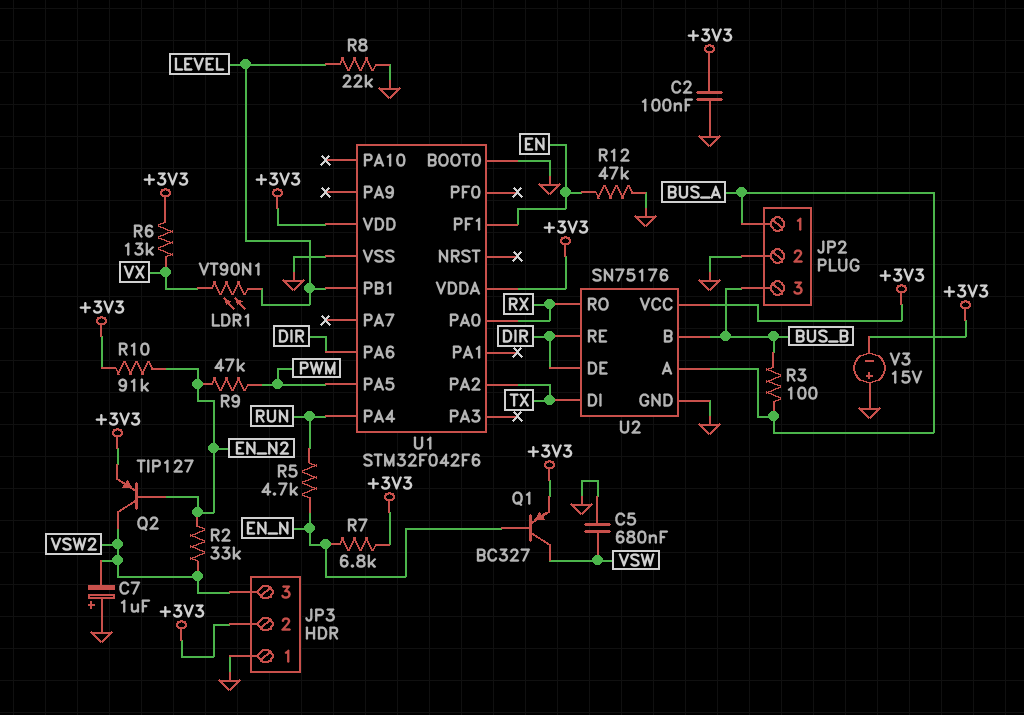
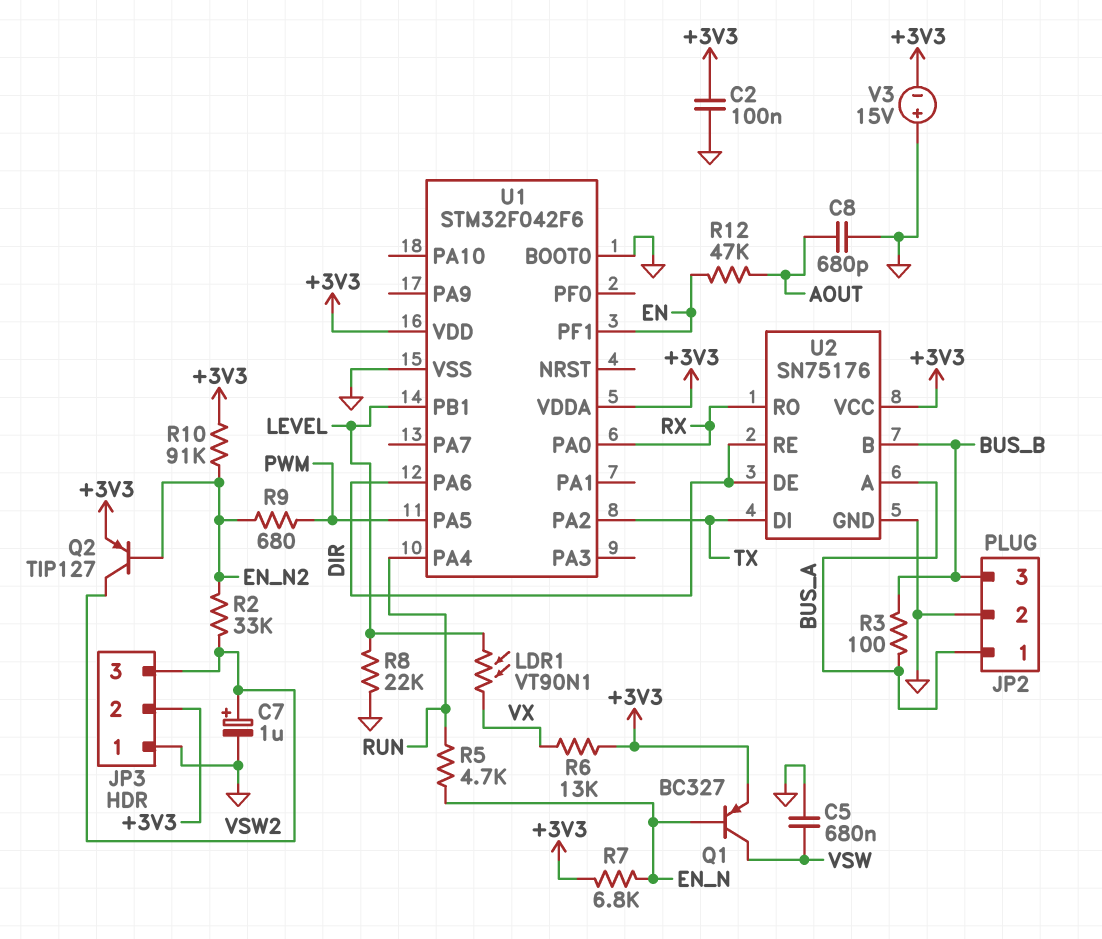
C7: 1uF (plus GND, minus VSW2) -> 1uF (plus VSW2, minus GND)
C8: none -> 680pF (AOUT, GND)
R9: 47k (EN_N2, PWM) -> 680 (EN_N2, PWM)
R12: 47k (EN, GND) -> 47k (AOUT, EN)

